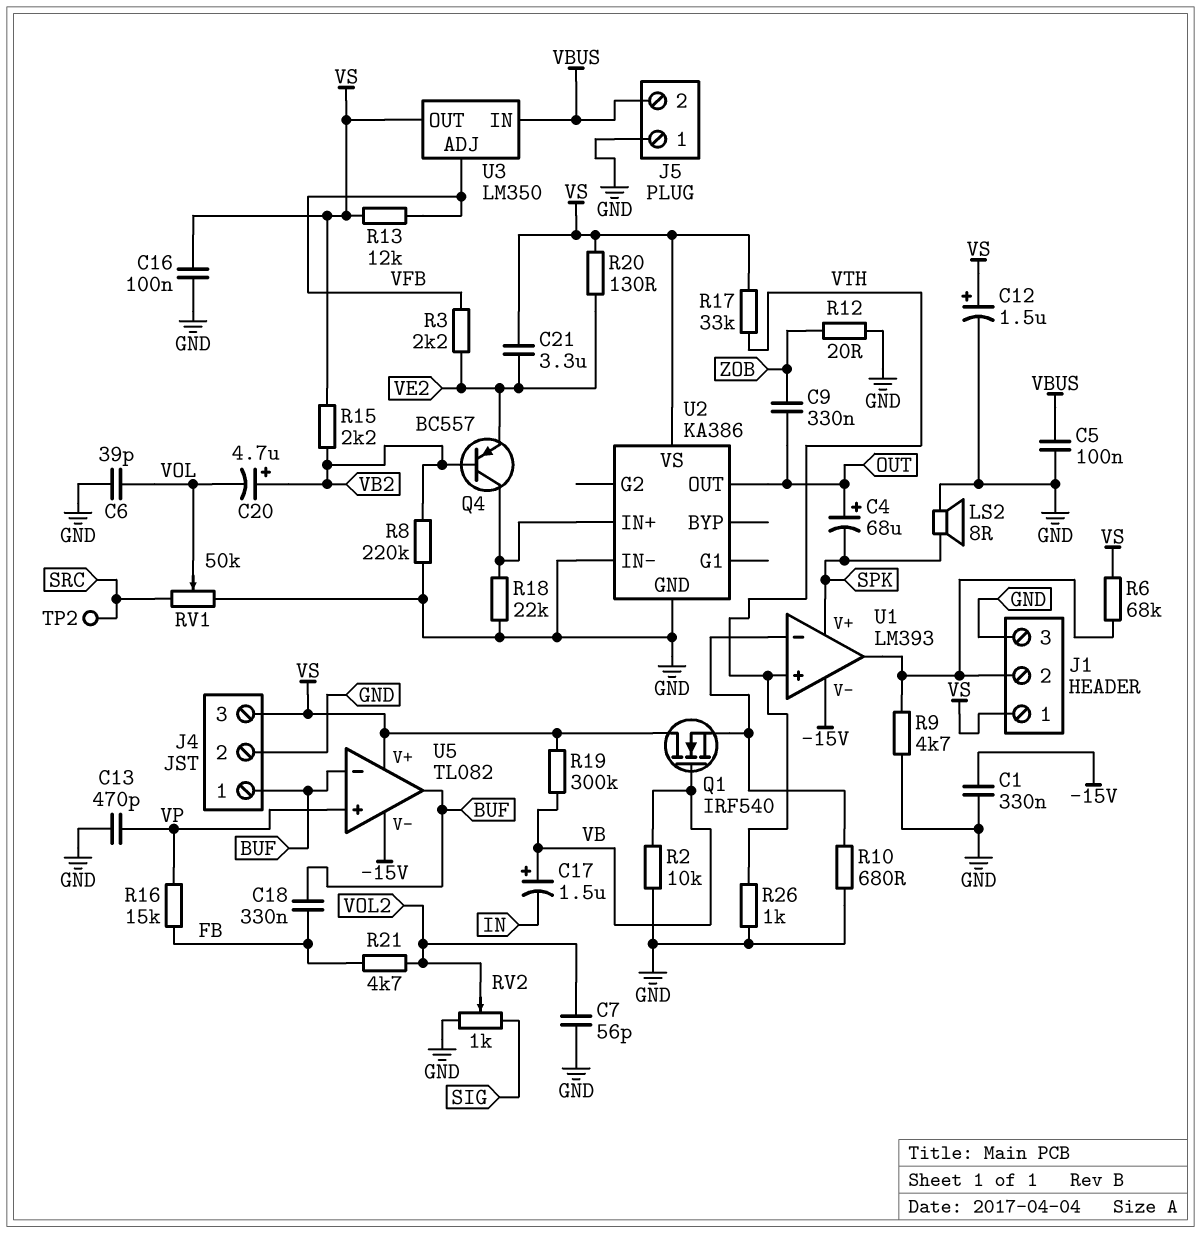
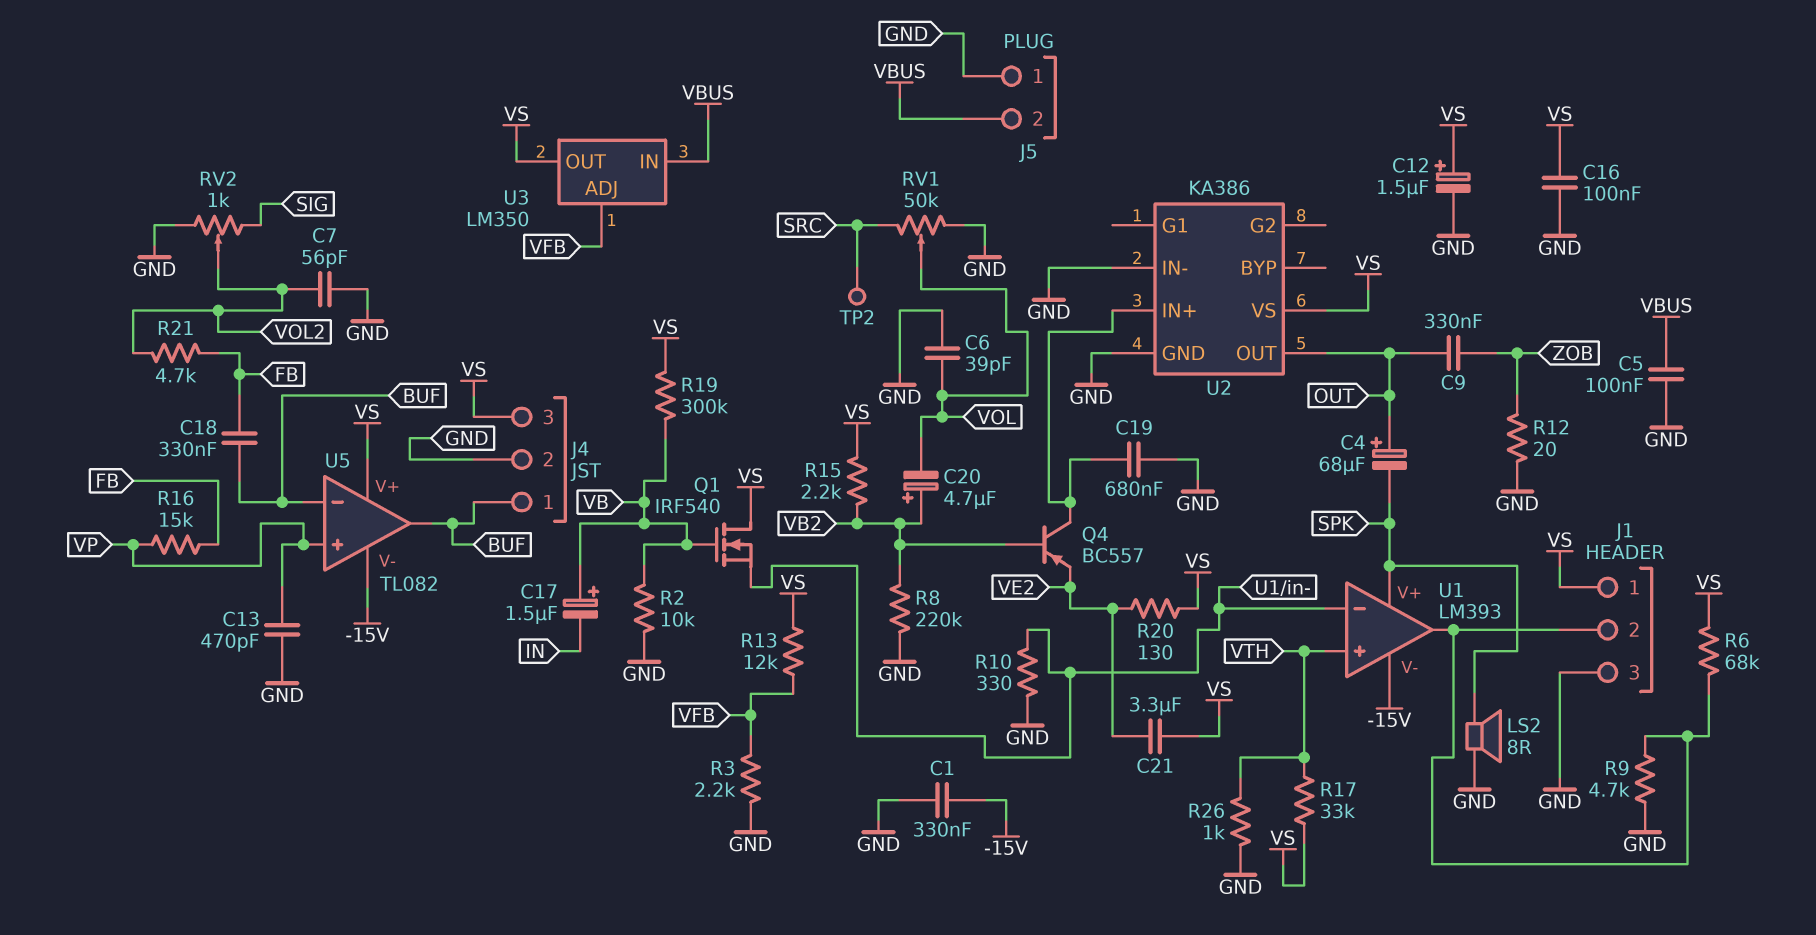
C19: none -> 680nF (GND, U2/IN+)
R3: 2.2k (VE2, VFB) -> 2.2k (GND, VFB)
R10: 680 (GND, U1/in-) -> 330 (GND, U1/in-)
R18: 22k (GND, U2/IN+) -> none

